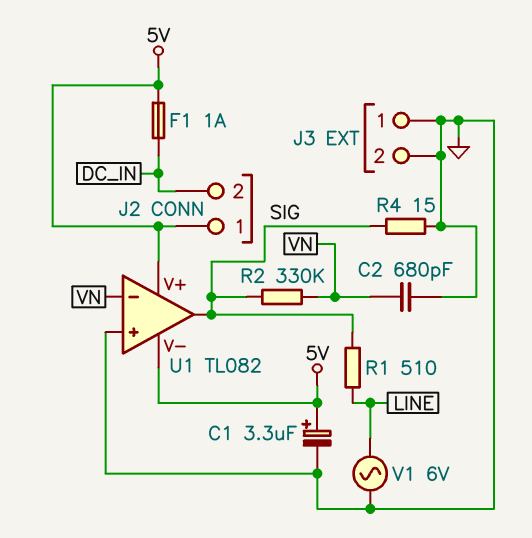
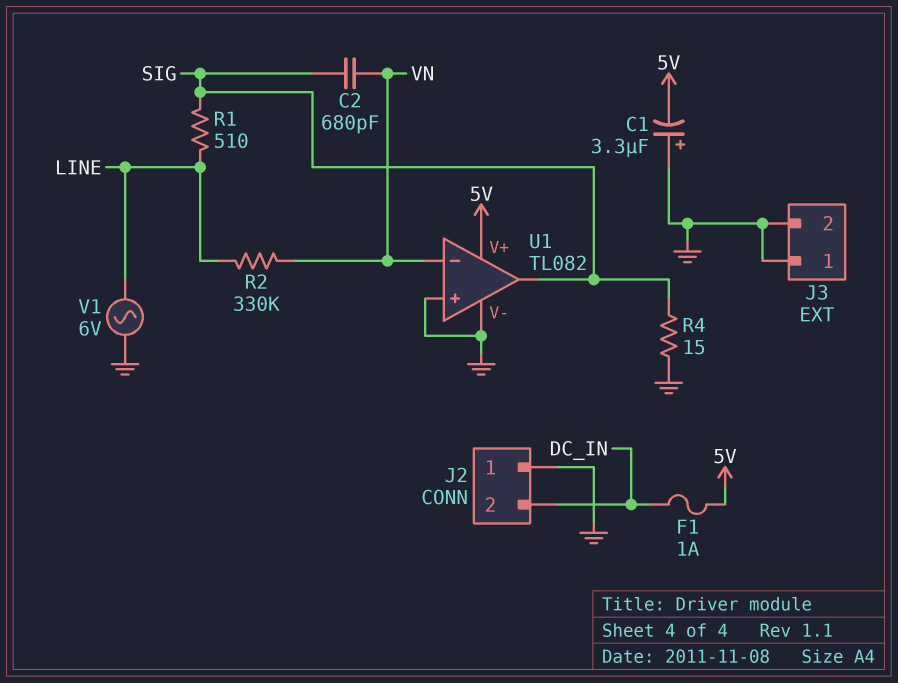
C1: 3.3uF (plus 5V, minus GND) -> 3.3uF (plus GND, minus 5V)
C2: 680pF (GND, VN) -> 680pF (SIG, VN)
J2 pin 1: 5V -> GND
R2: 330k (SIG, VN) -> 330k (LINE, VN)
U1 pin V-: 5V -> GND

